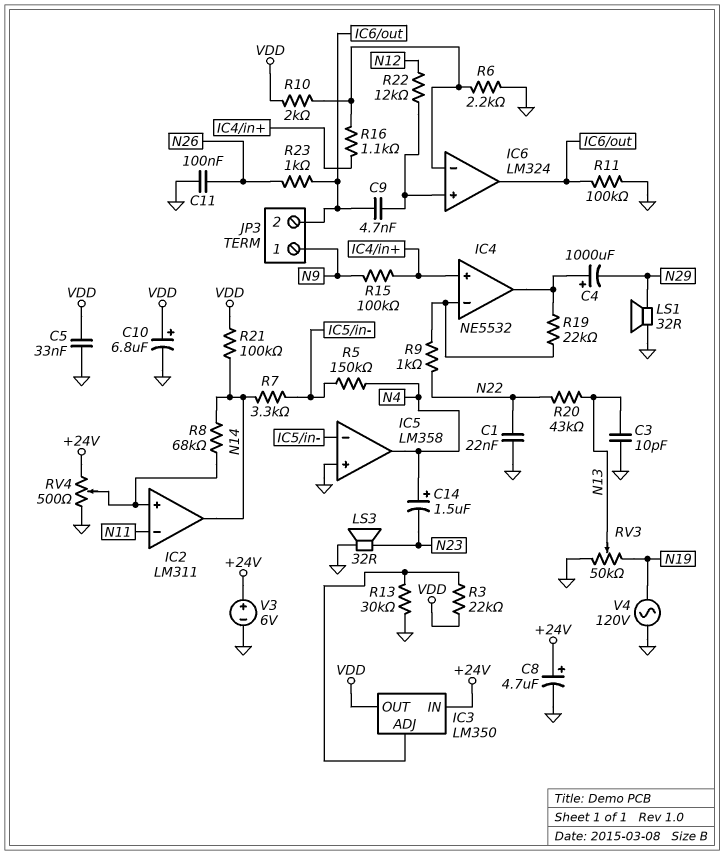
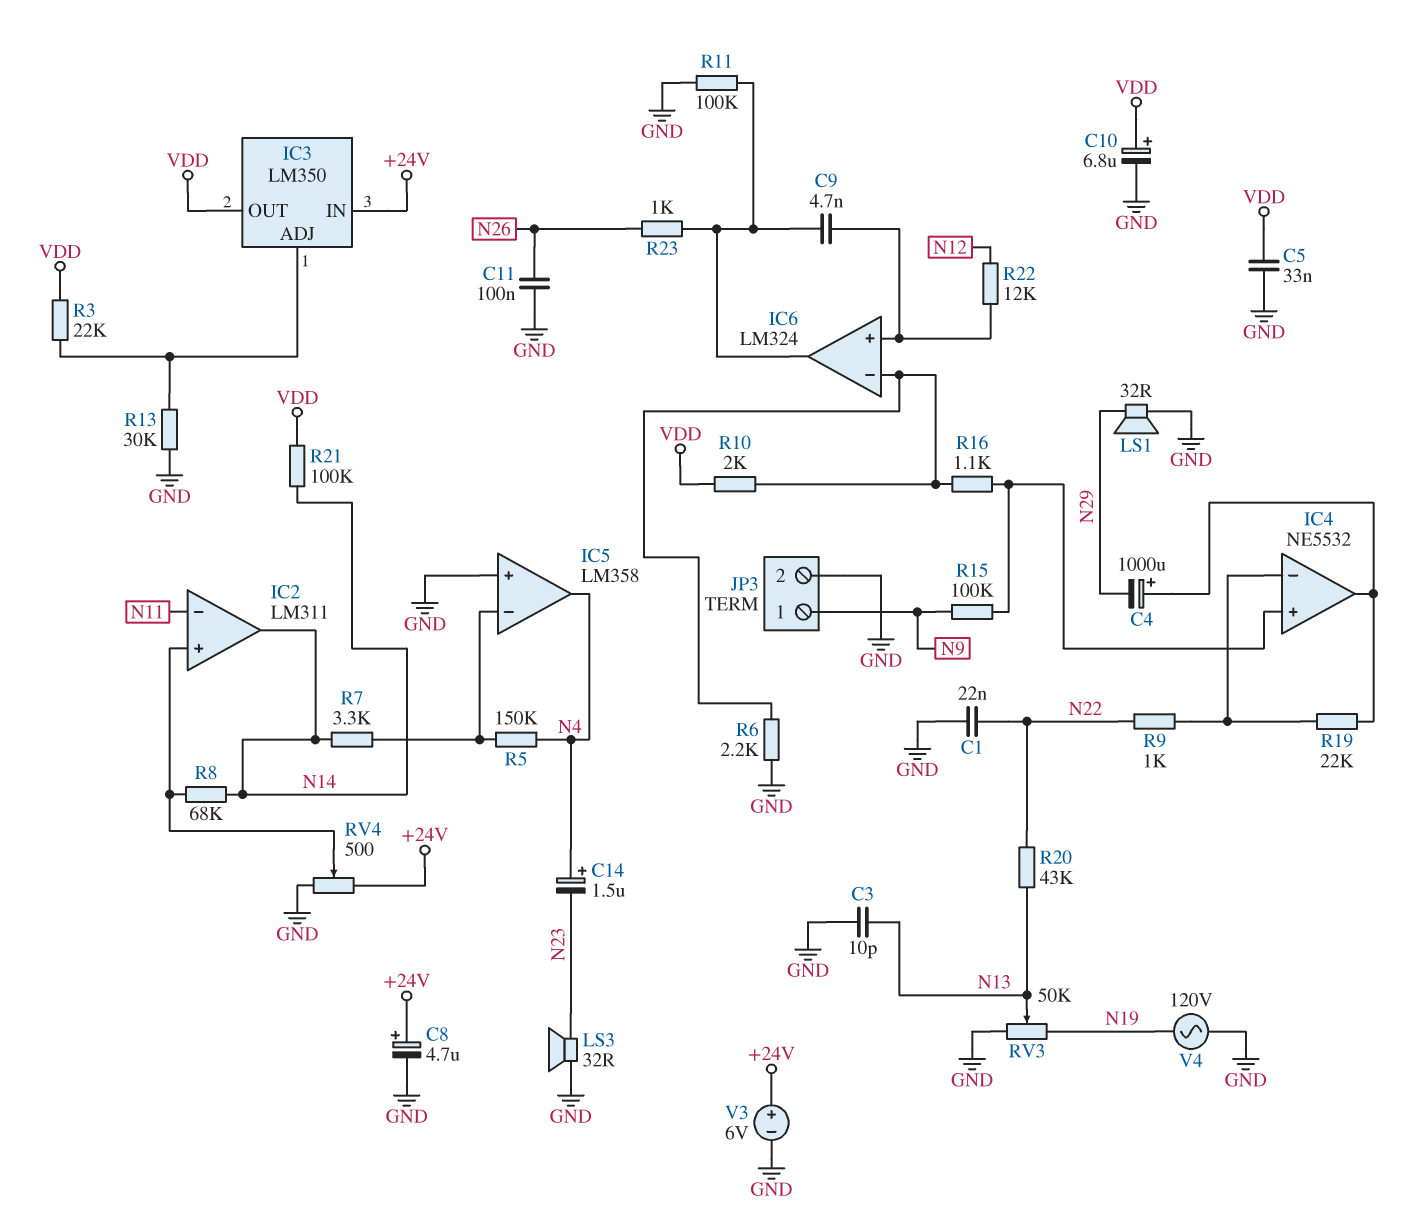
JP3 pin 2: IC6/out -> GND

